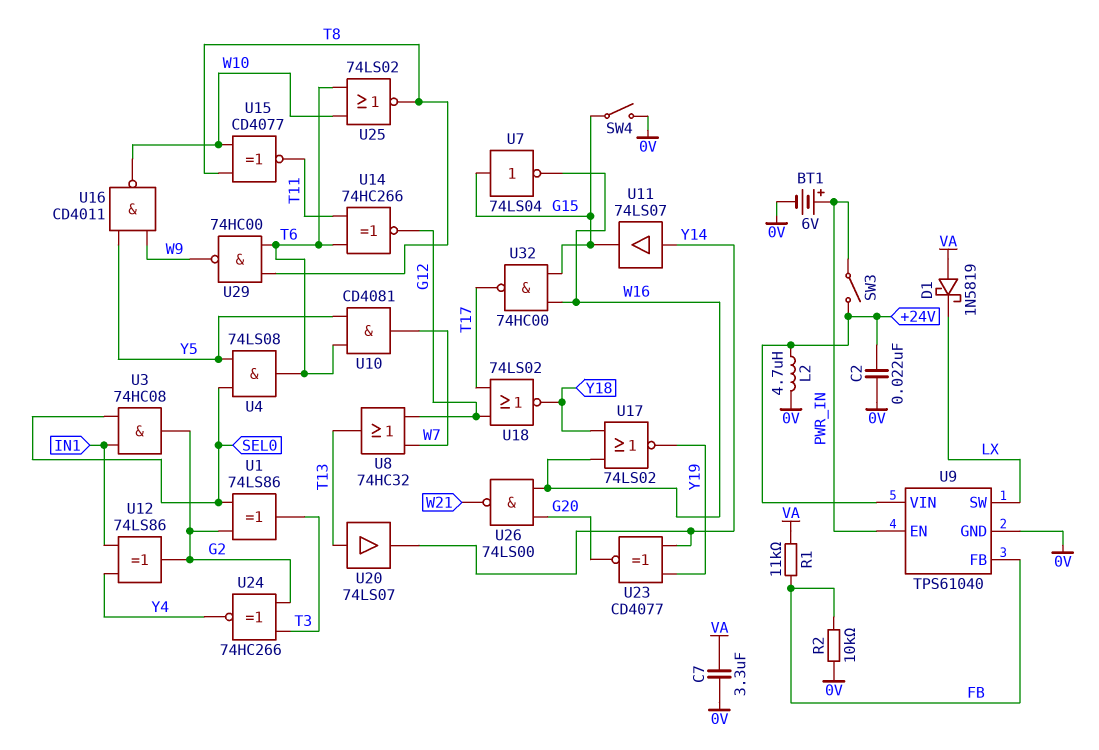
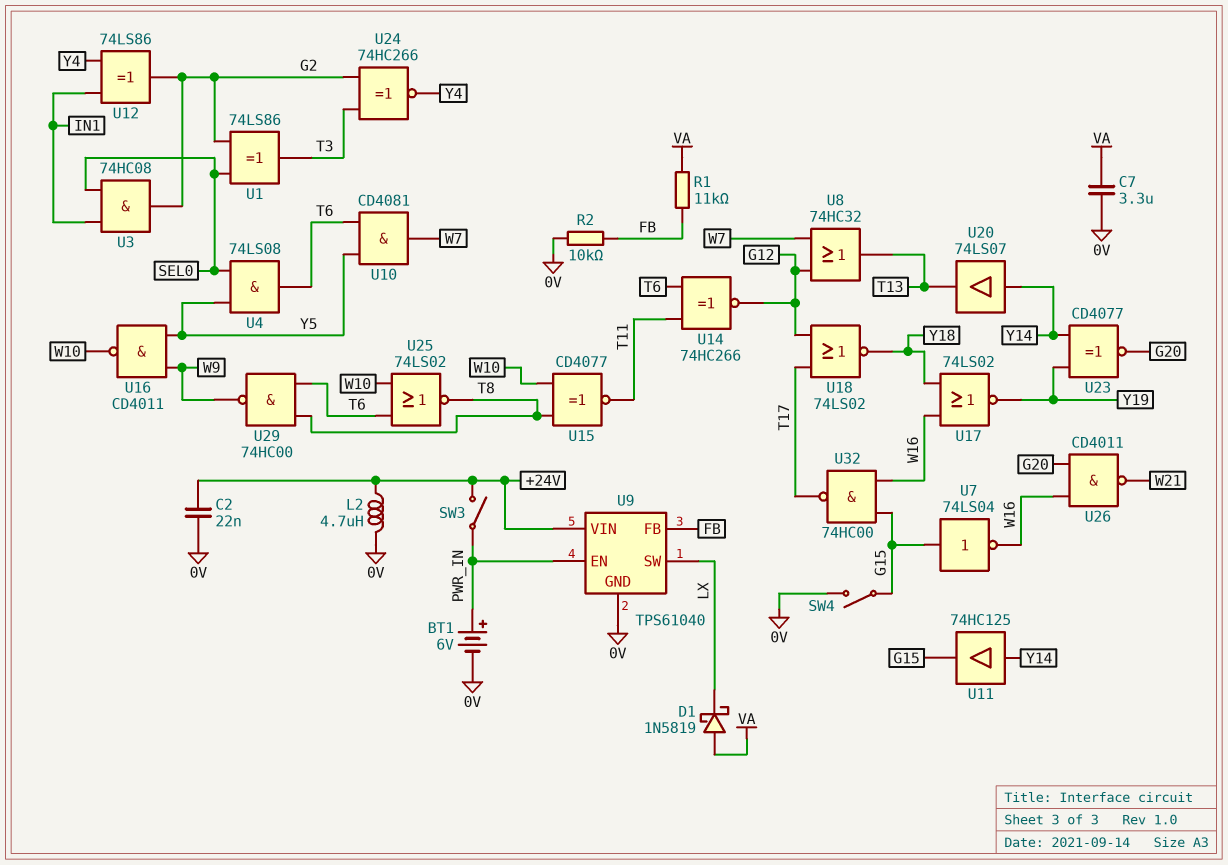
U11: buffer 74LS07 (in Y14, out G15) -> buffer 74HC125 (in Y14, out G15)
U20: buffer 74LS07 (in T13, out Y14) -> buffer 74LS07 (in Y14, out T13)
U26: NAND 74LS00 (in G20, in W16, out W21) -> NAND CD4011 (in G20, in W16, out W21)

